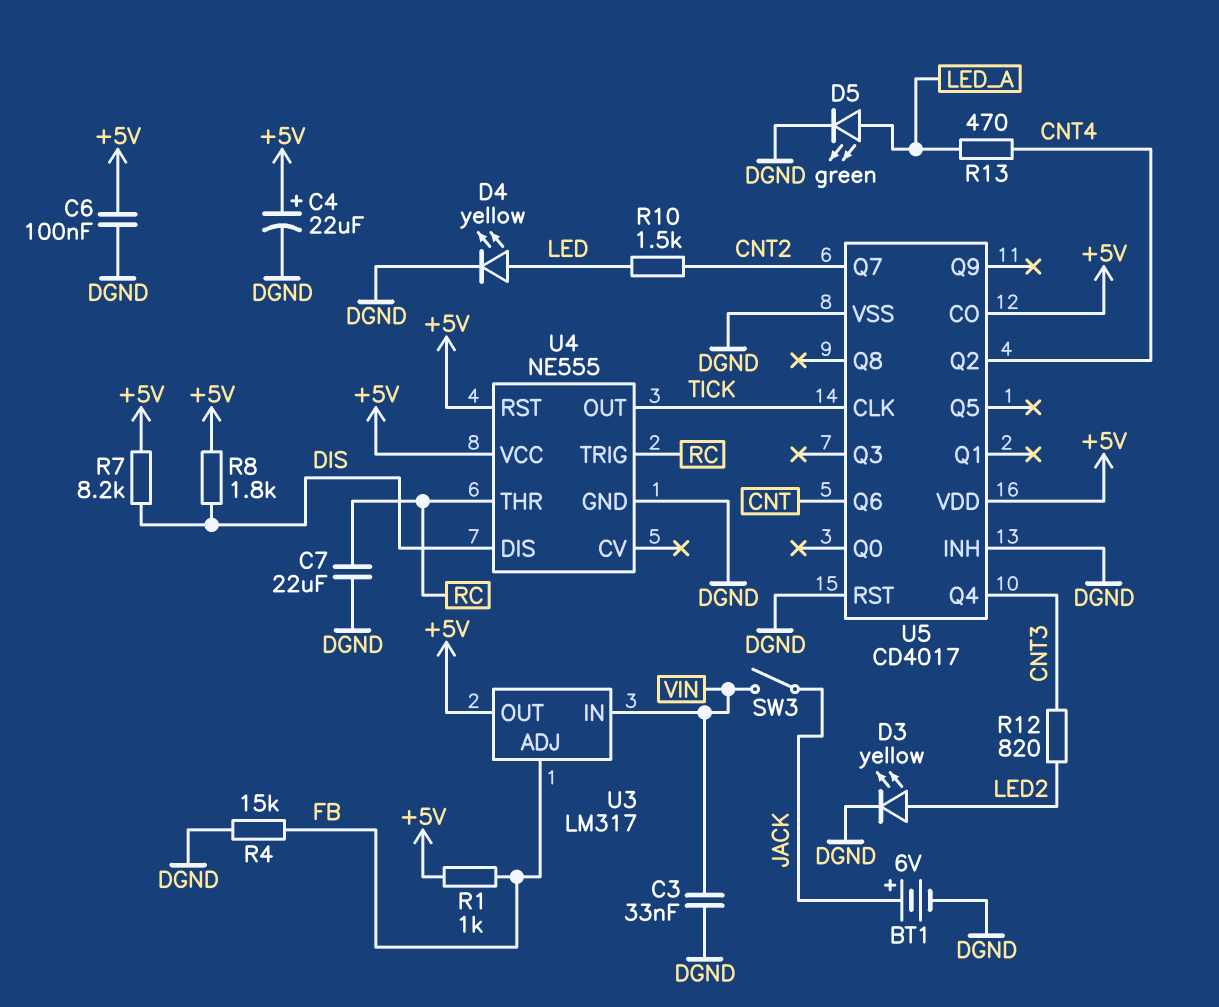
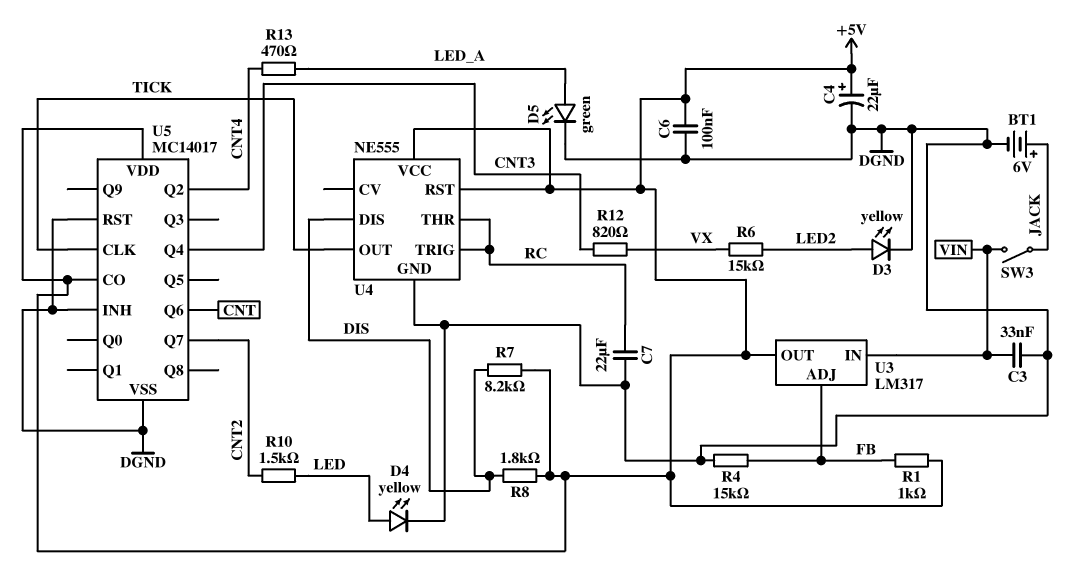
R6: none -> 15k (LED2, VX)
R12: 820 (CNT3, LED2) -> 820 (CNT3, VX)
U5: CD4017 -> MC14017

